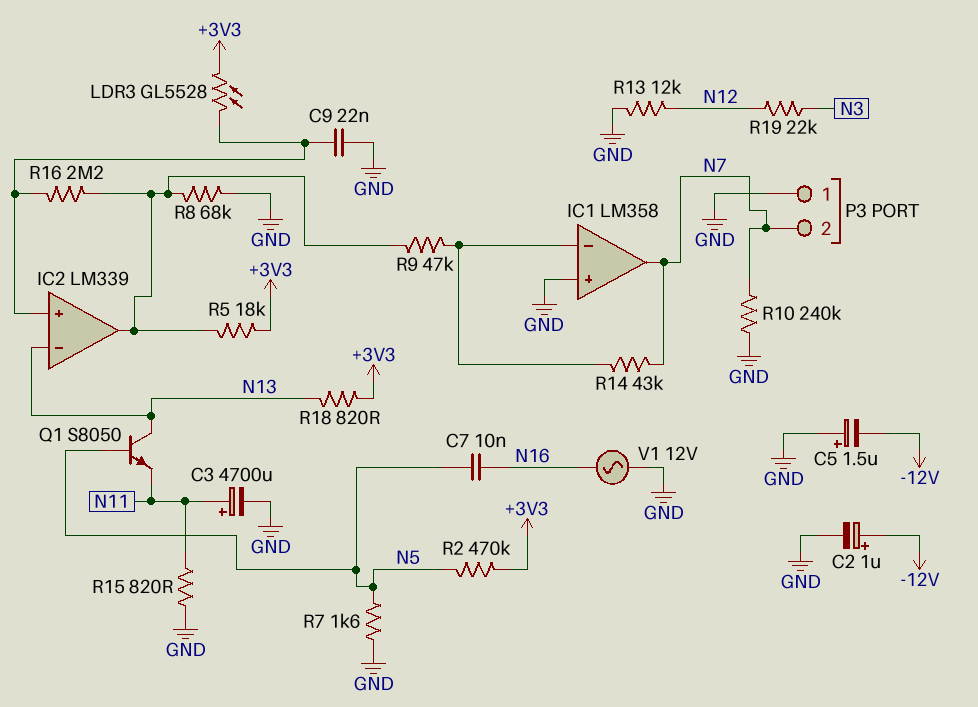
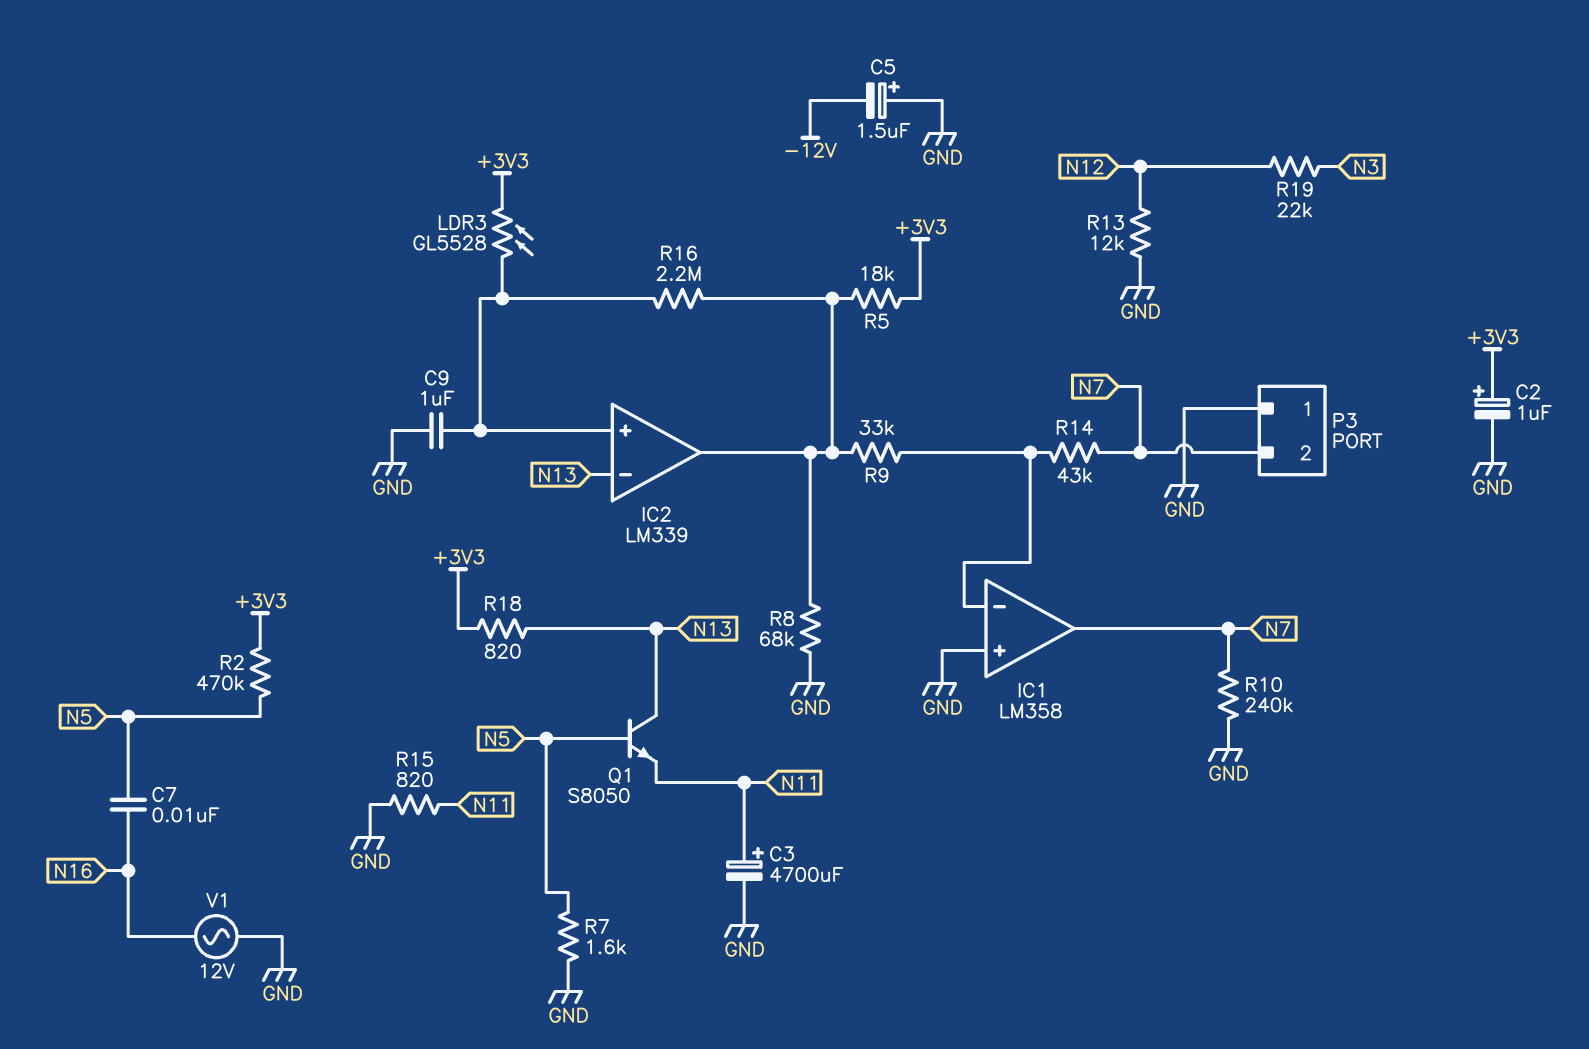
C2: 1uF (plus -12V, minus GND) -> 1uF (plus +3V3, minus GND)
C9: 22nF (GND, IC2/in+) -> 1uF (GND, IC2/in+)
R9: 47k (IC1/in-, IC2/out) -> 33k (IC1/in-, IC2/out)

